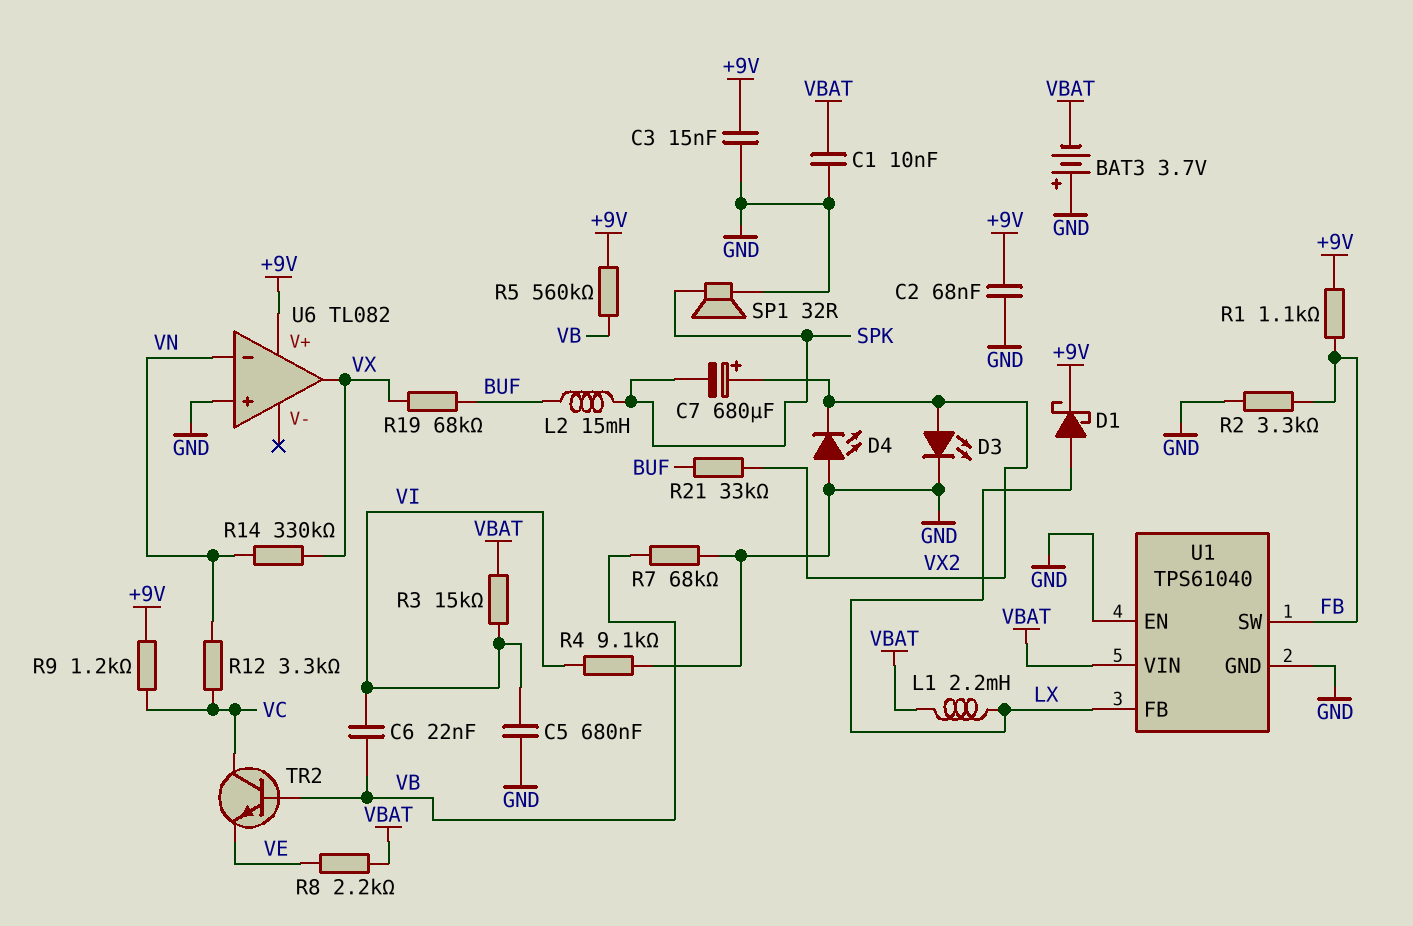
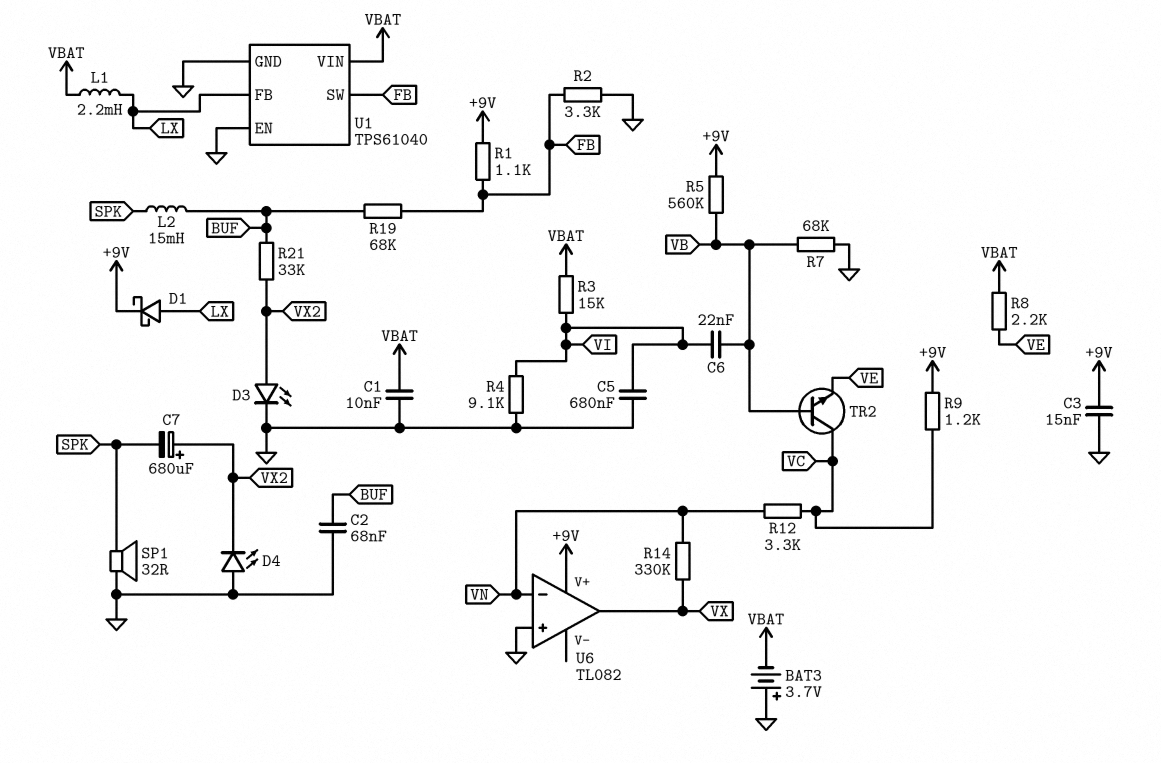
C2: 68nF (+9V, GND) -> 68nF (BUF, GND)
R19: 68k (BUF, VX) -> 68k (BUF, FB)

